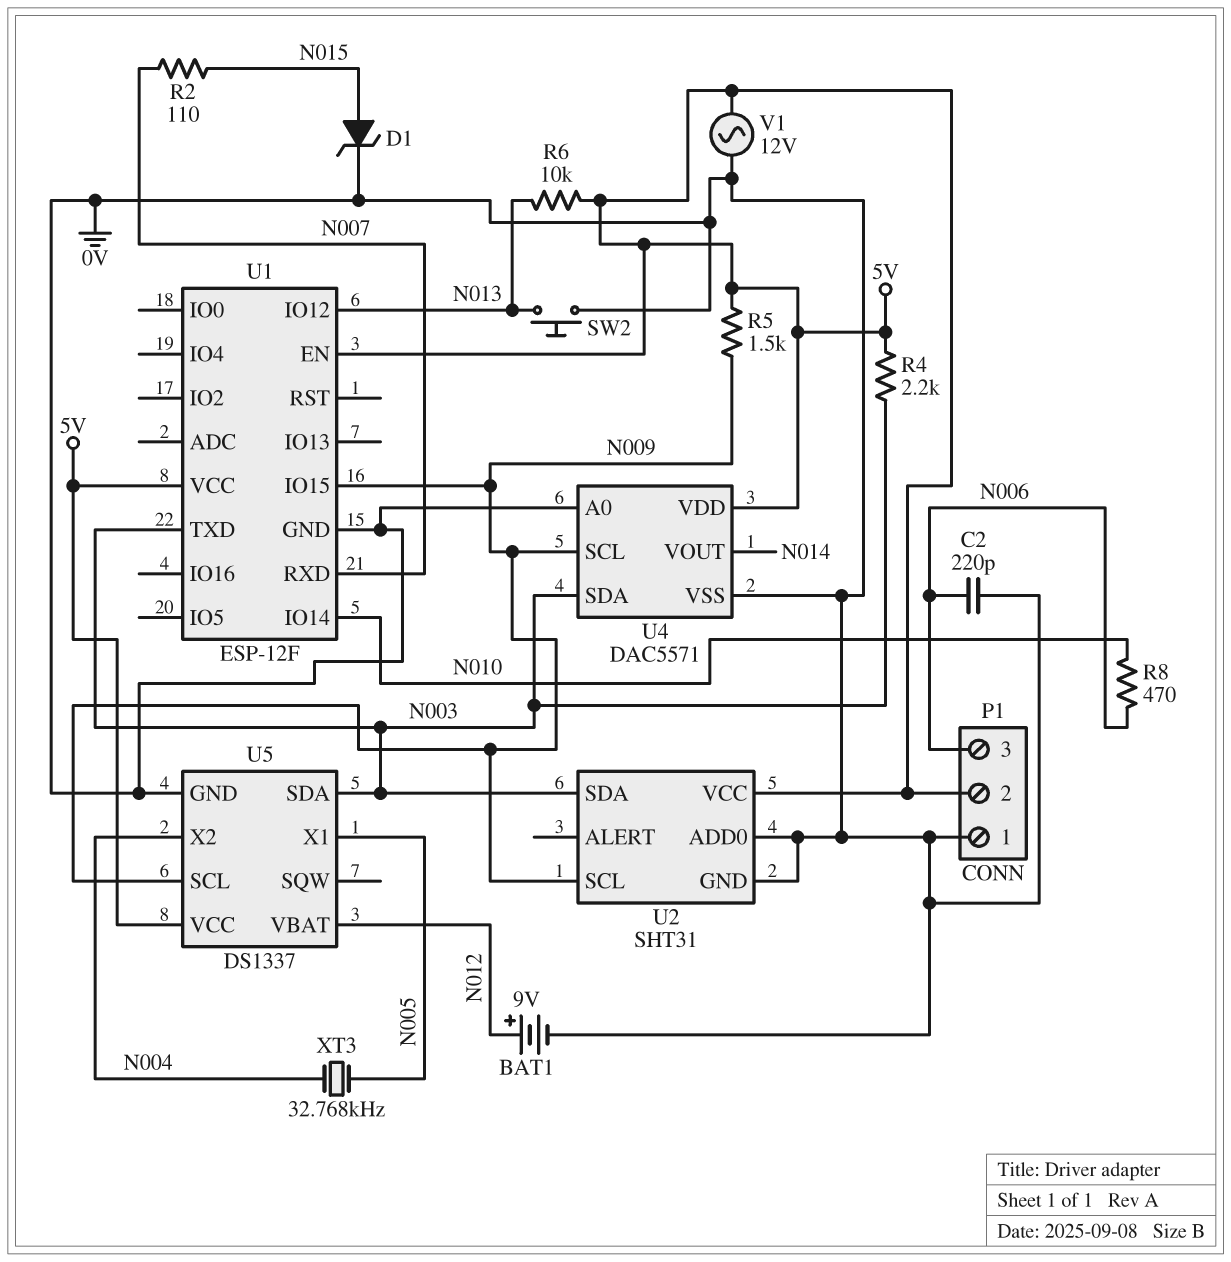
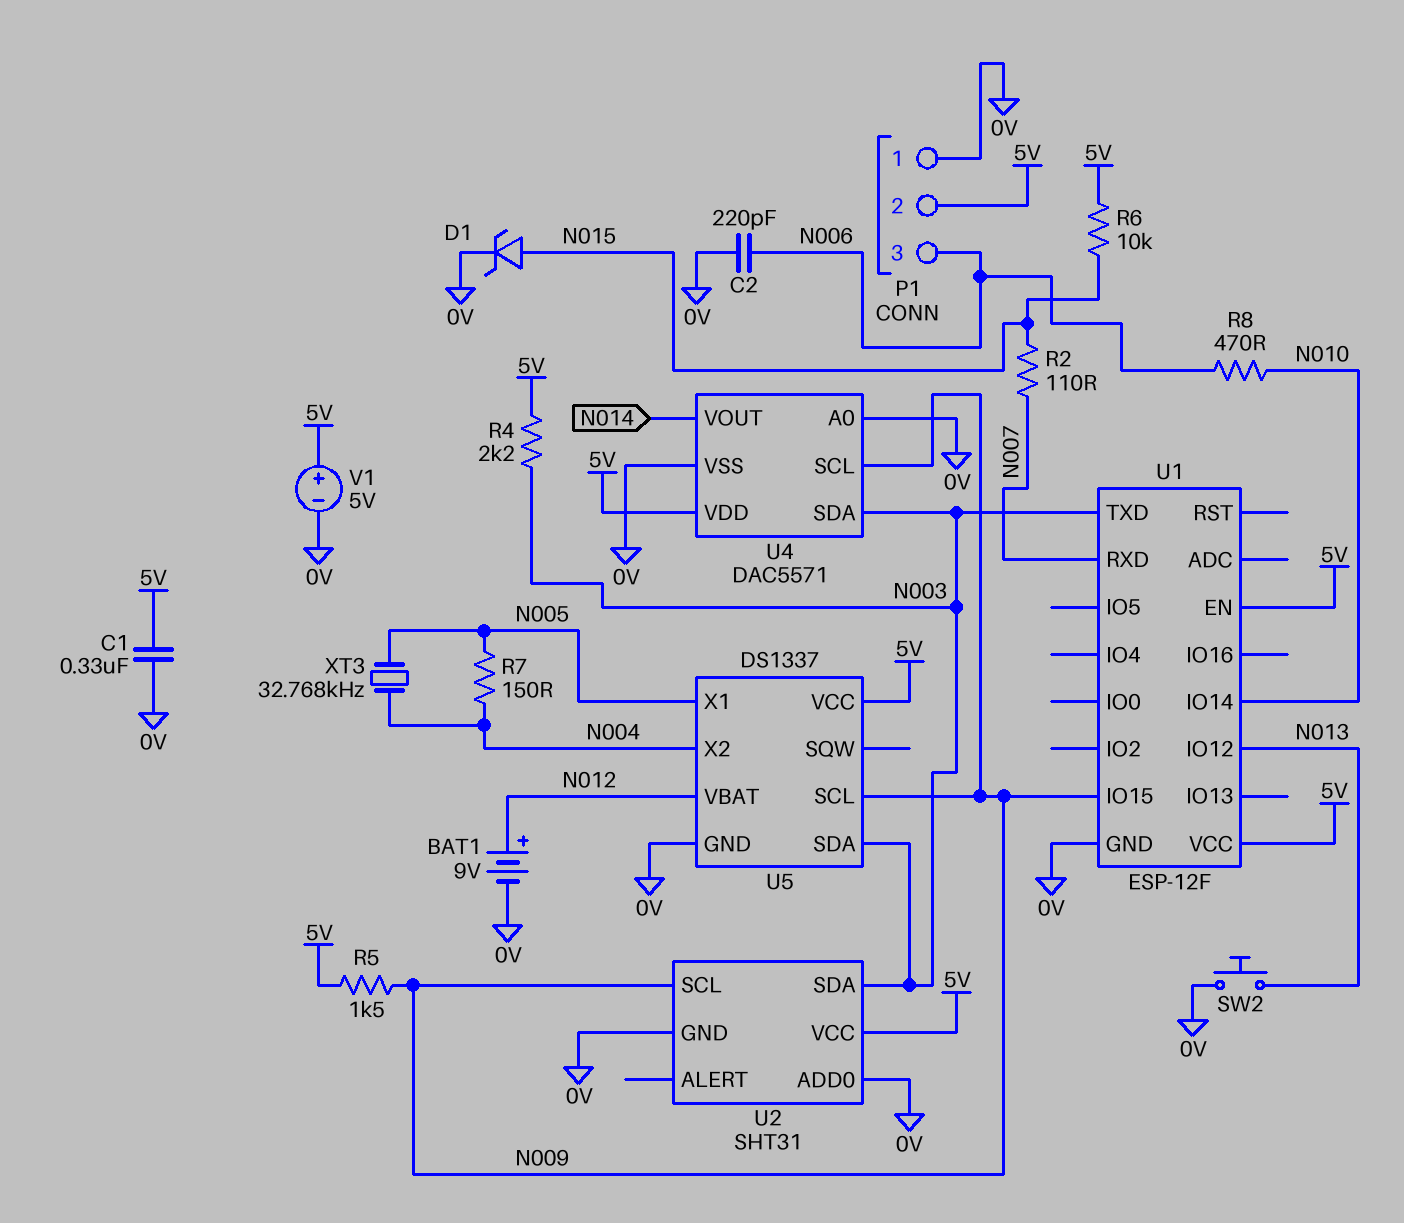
C1: none -> 330nF (0V, 5V)
R6: 10k (5V, N013) -> 10k (5V, N015)
R7: none -> 150 (N004, N005)
V1: AC 12V (0V, 5V) -> 5V (plus 5V, minus 0V)

